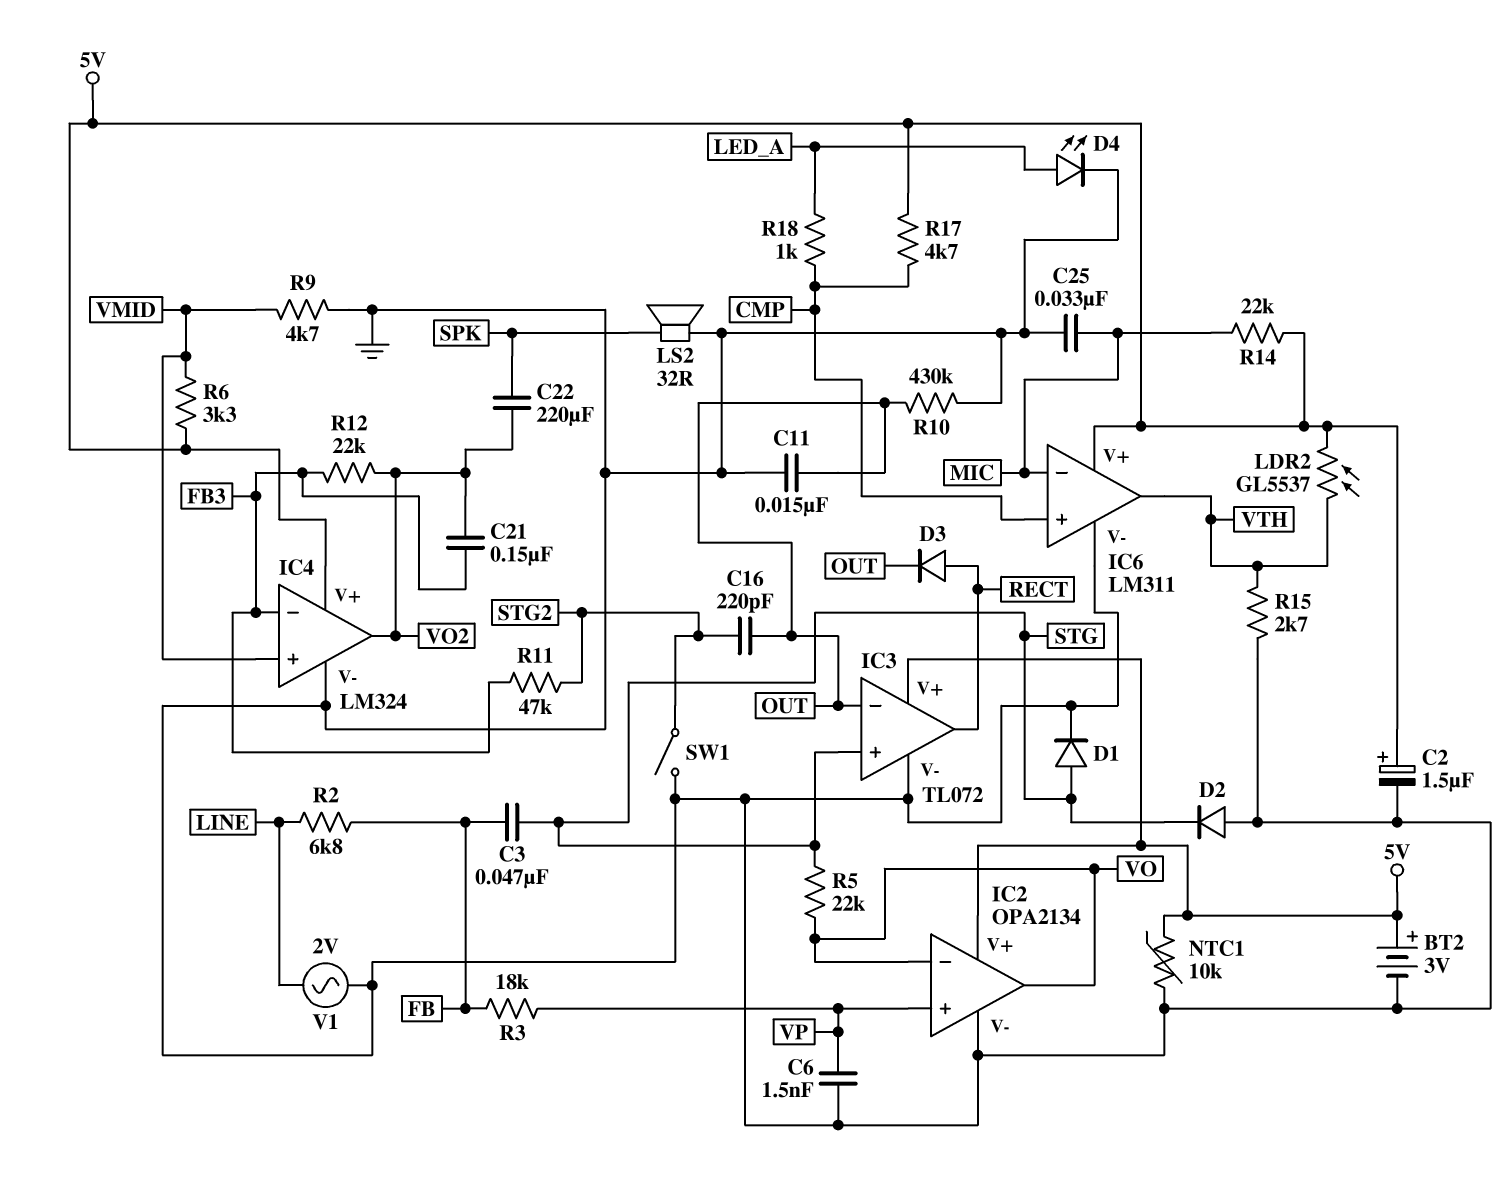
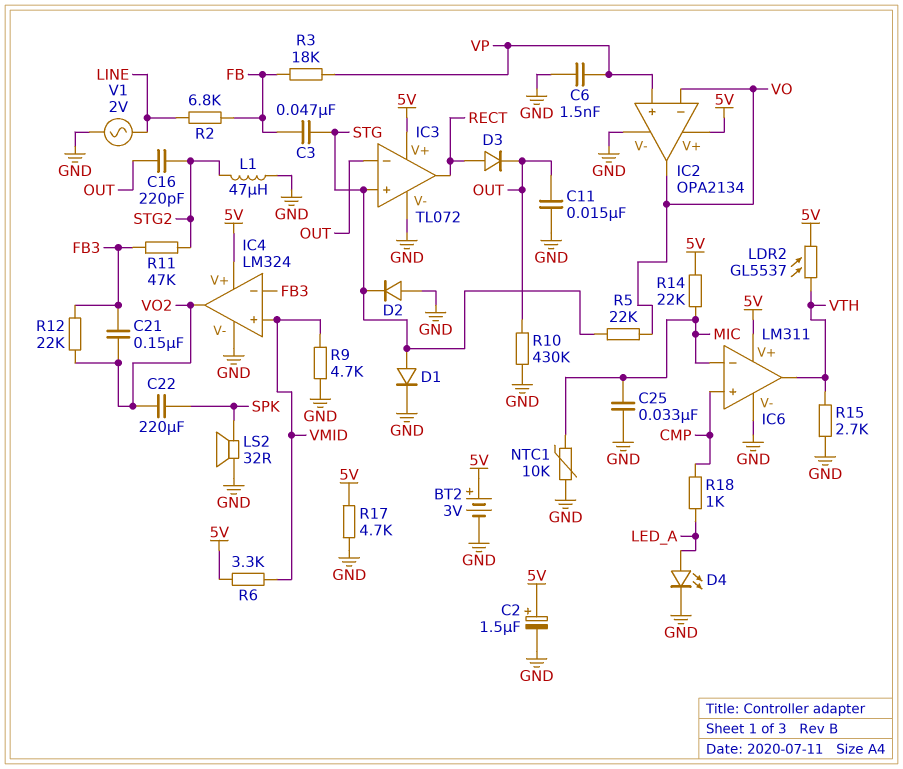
L1: none -> 47uH (GND, STG2)
NTC1: 10k (5V, GND) -> 10k (GND, MIC)
R17: 4.7k (5V, CMP) -> 4.7k (5V, GND)
SW1: switch (GND, STG2) -> none

